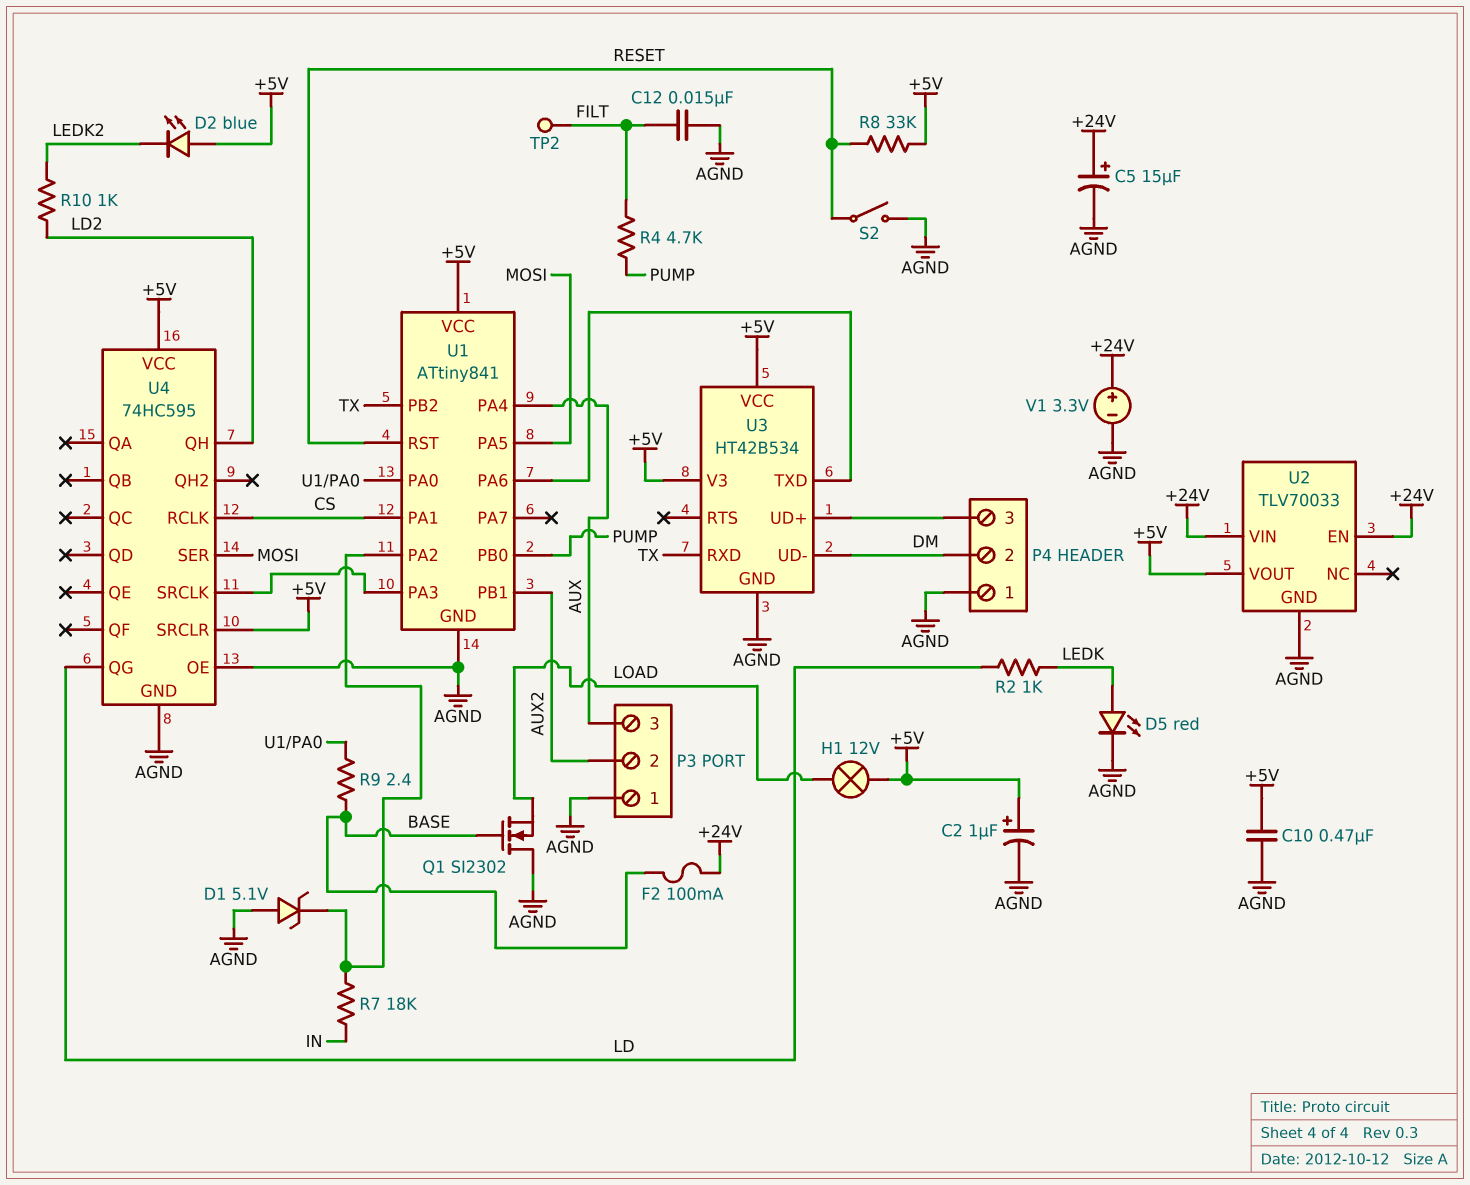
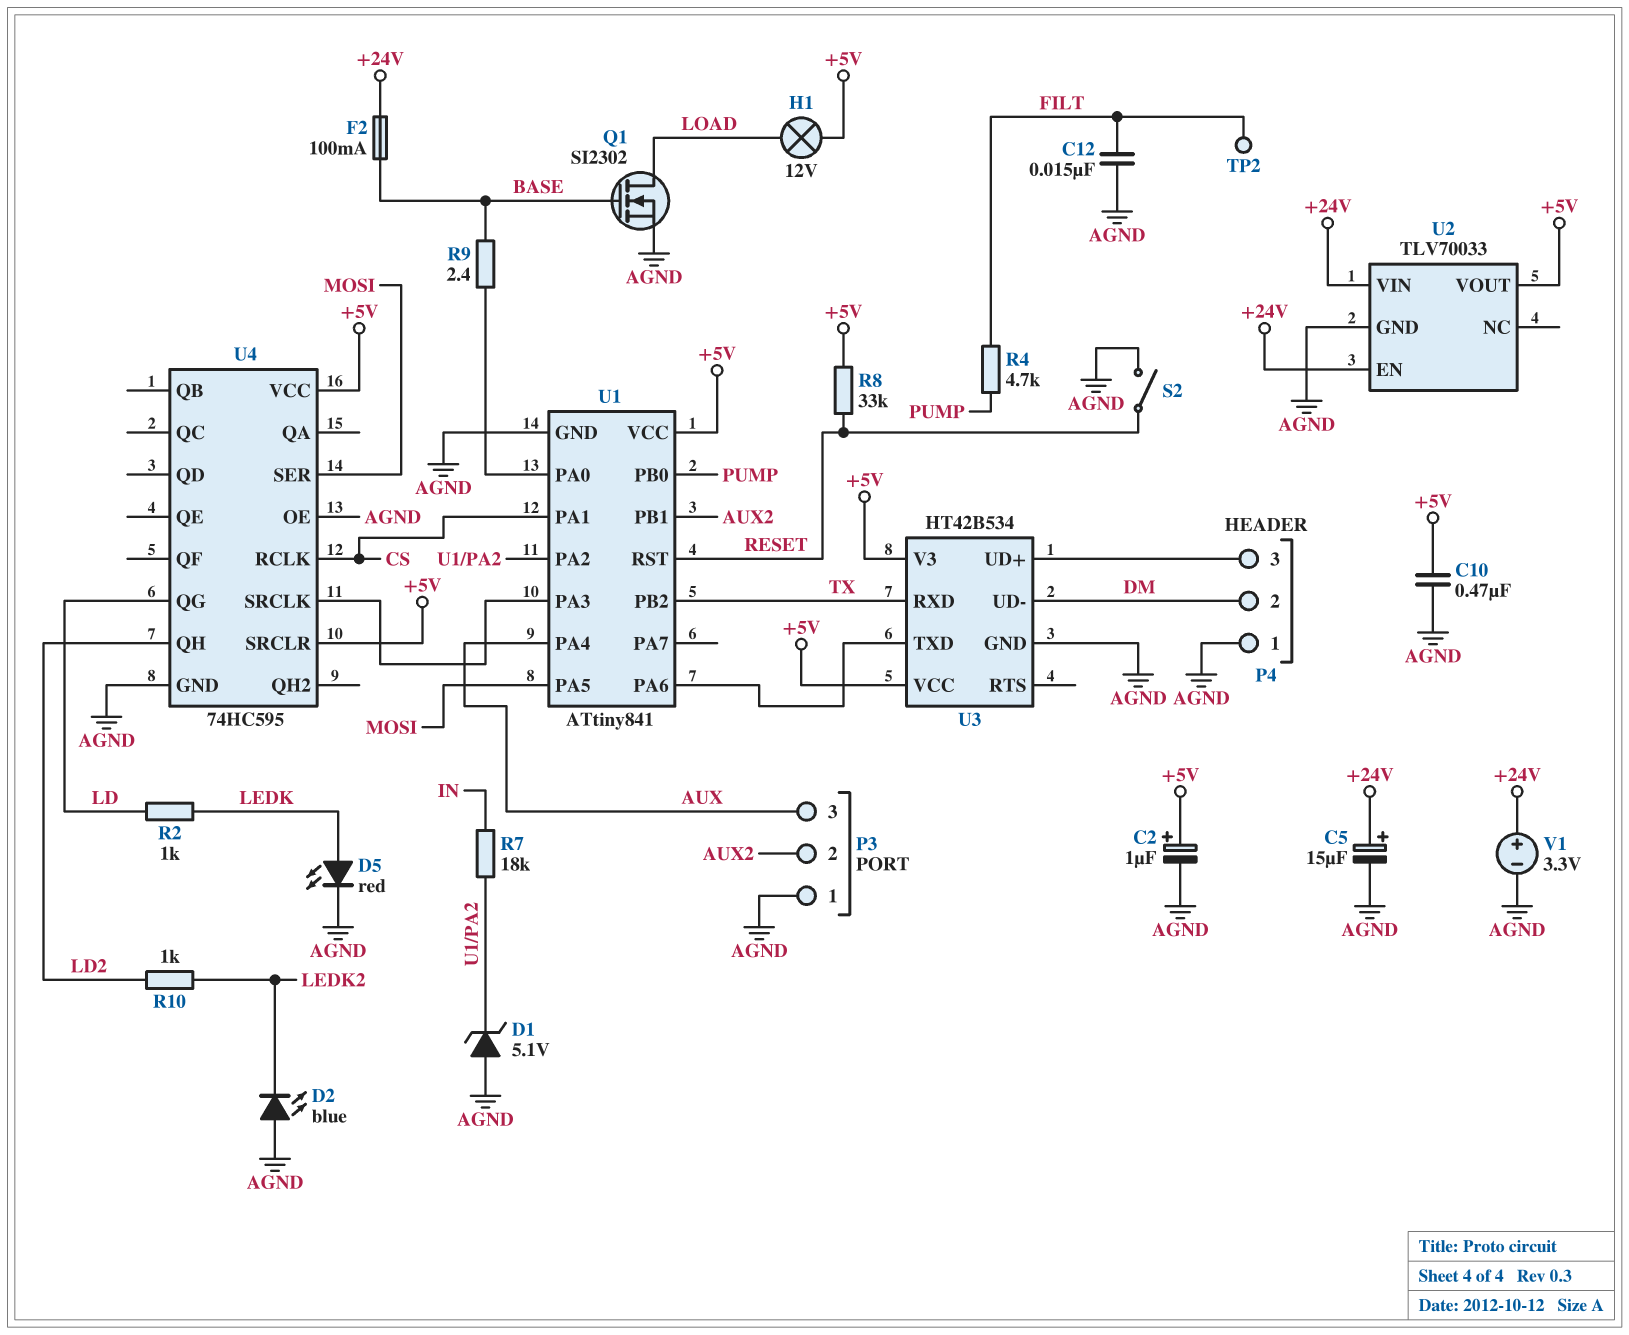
D2: LED blue (A +5V, K LEDK2) -> LED blue (A AGND, K LEDK2)
Q1: NMOS SI2302 (G BASE, D AGND, S LOAD) -> NMOS SI2302 (G BASE, D LOAD, S AGND)

